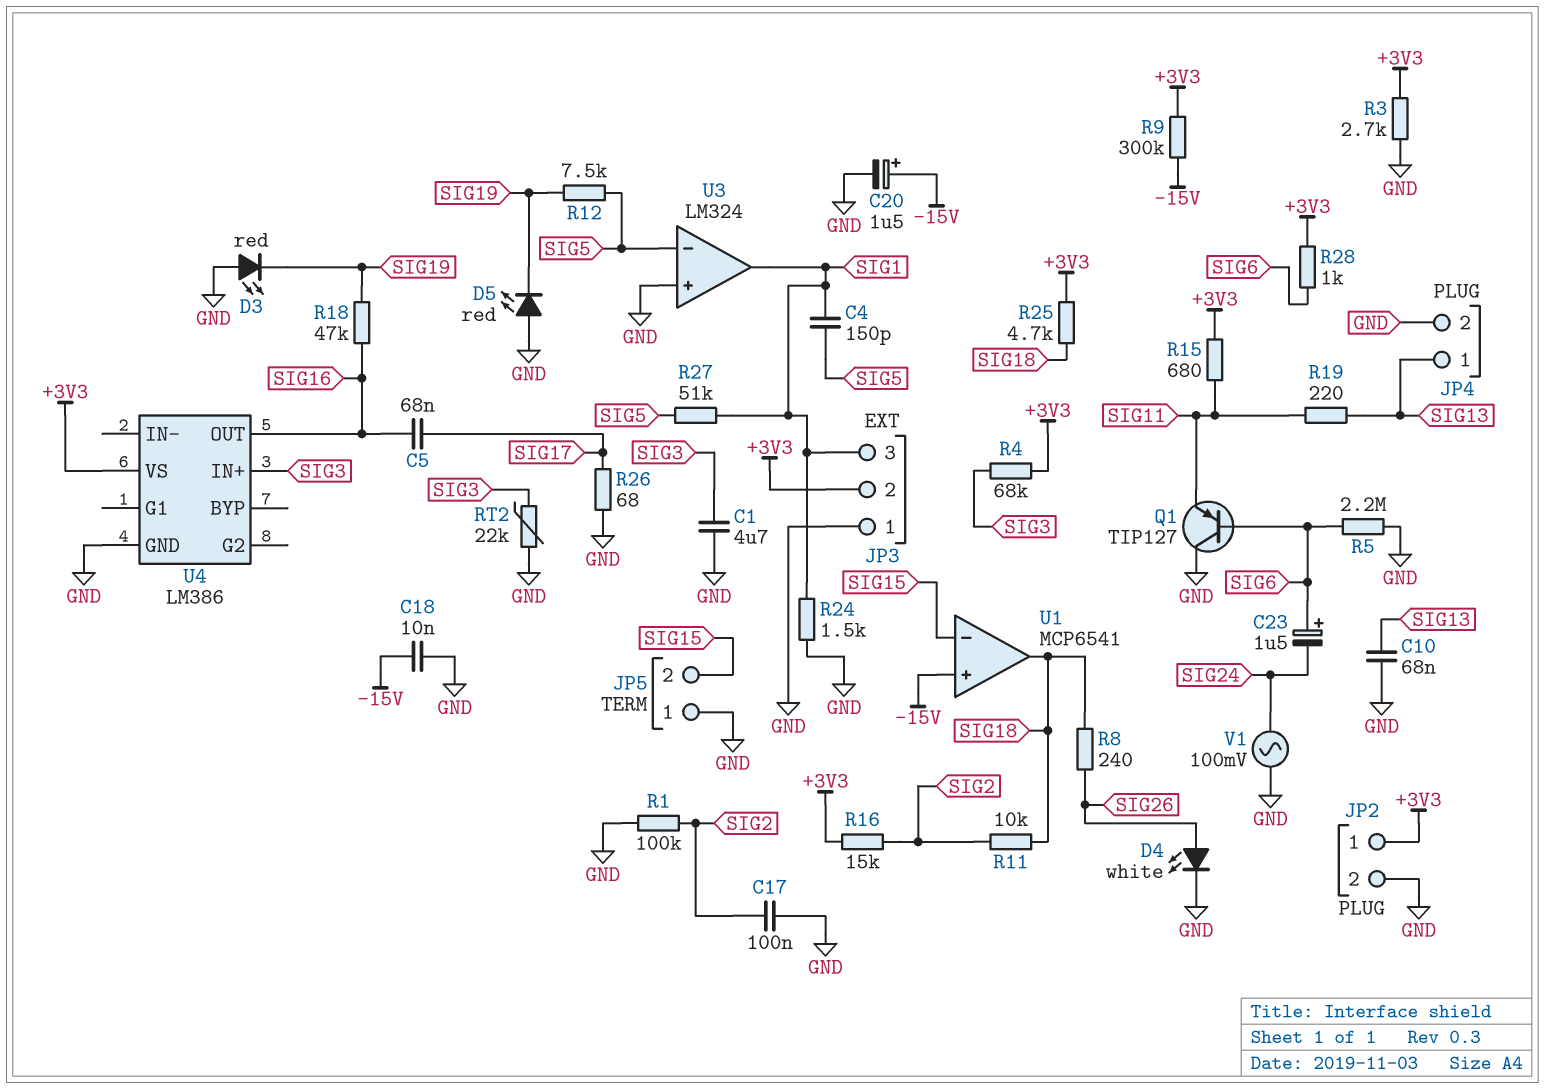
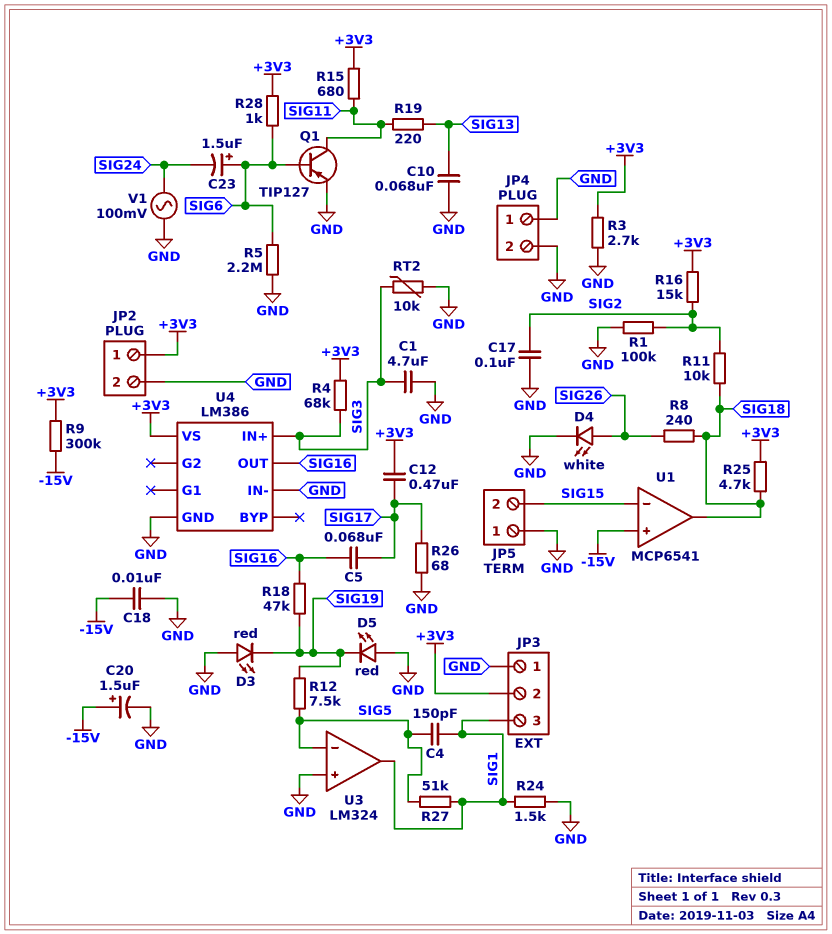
C12: none -> 470nF (+3V3, SIG17)
JP4 pin 1: SIG13 -> GND
Q1: PNP TIP127 (B SIG6, C GND, E SIG11) -> PNP TIP127 (B SIG6, C SIG11, E GND)
RT2: 22k (GND, SIG3) -> 10k (GND, SIG3)
U4 pin IN-: none -> GND

